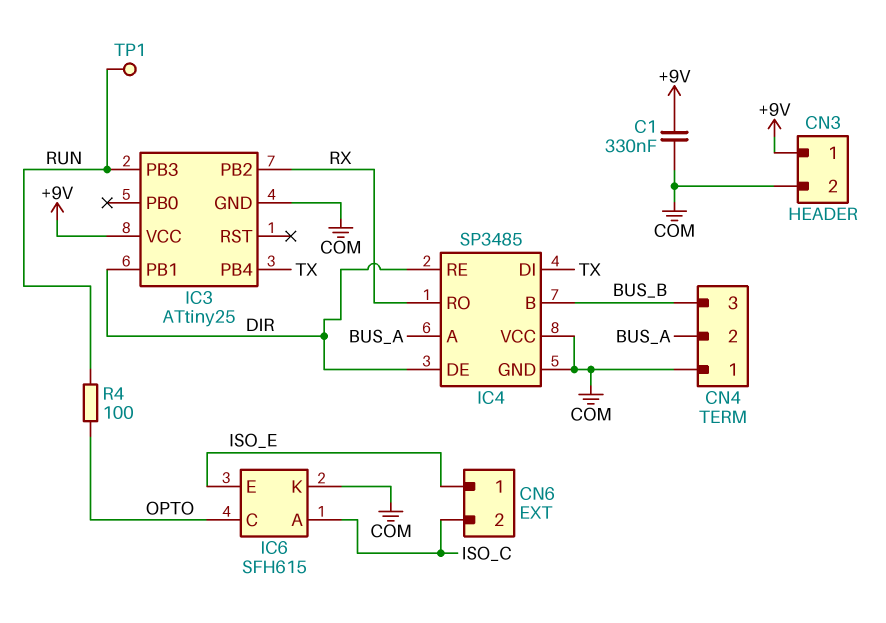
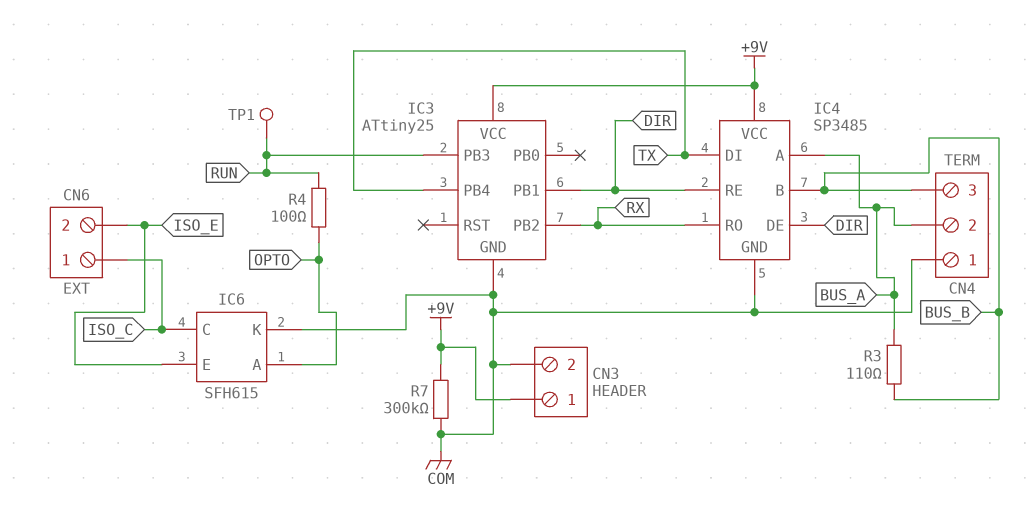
C1: 330nF (+9V, COM) -> none
CN6 pin 1: ISO_E -> ISO_C
CN6 pin 2: ISO_C -> ISO_E
IC4 pin VCC: COM -> +9V
IC6 pin A: ISO_C -> OPTO
IC6 pin C: OPTO -> ISO_C
R3: none -> 110 (BUS_A, BUS_B)
R7: none -> 300k (+9V, COM)

